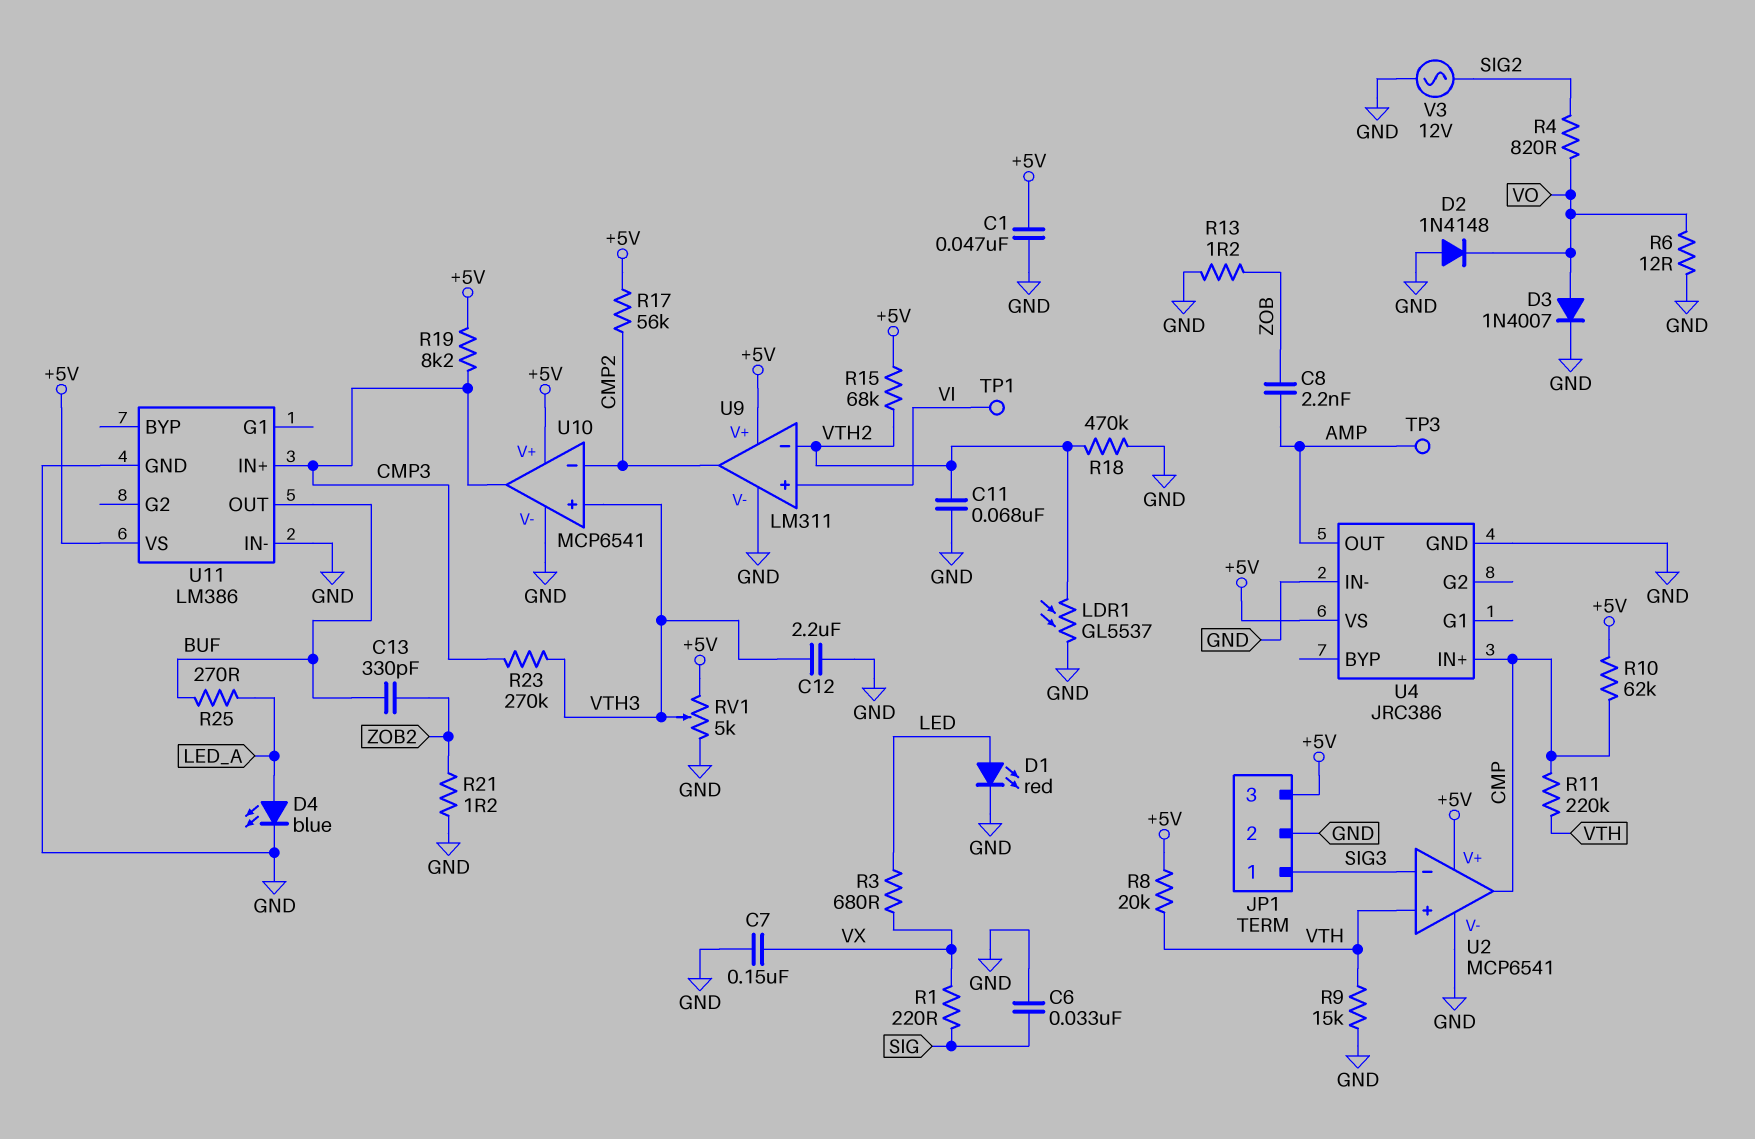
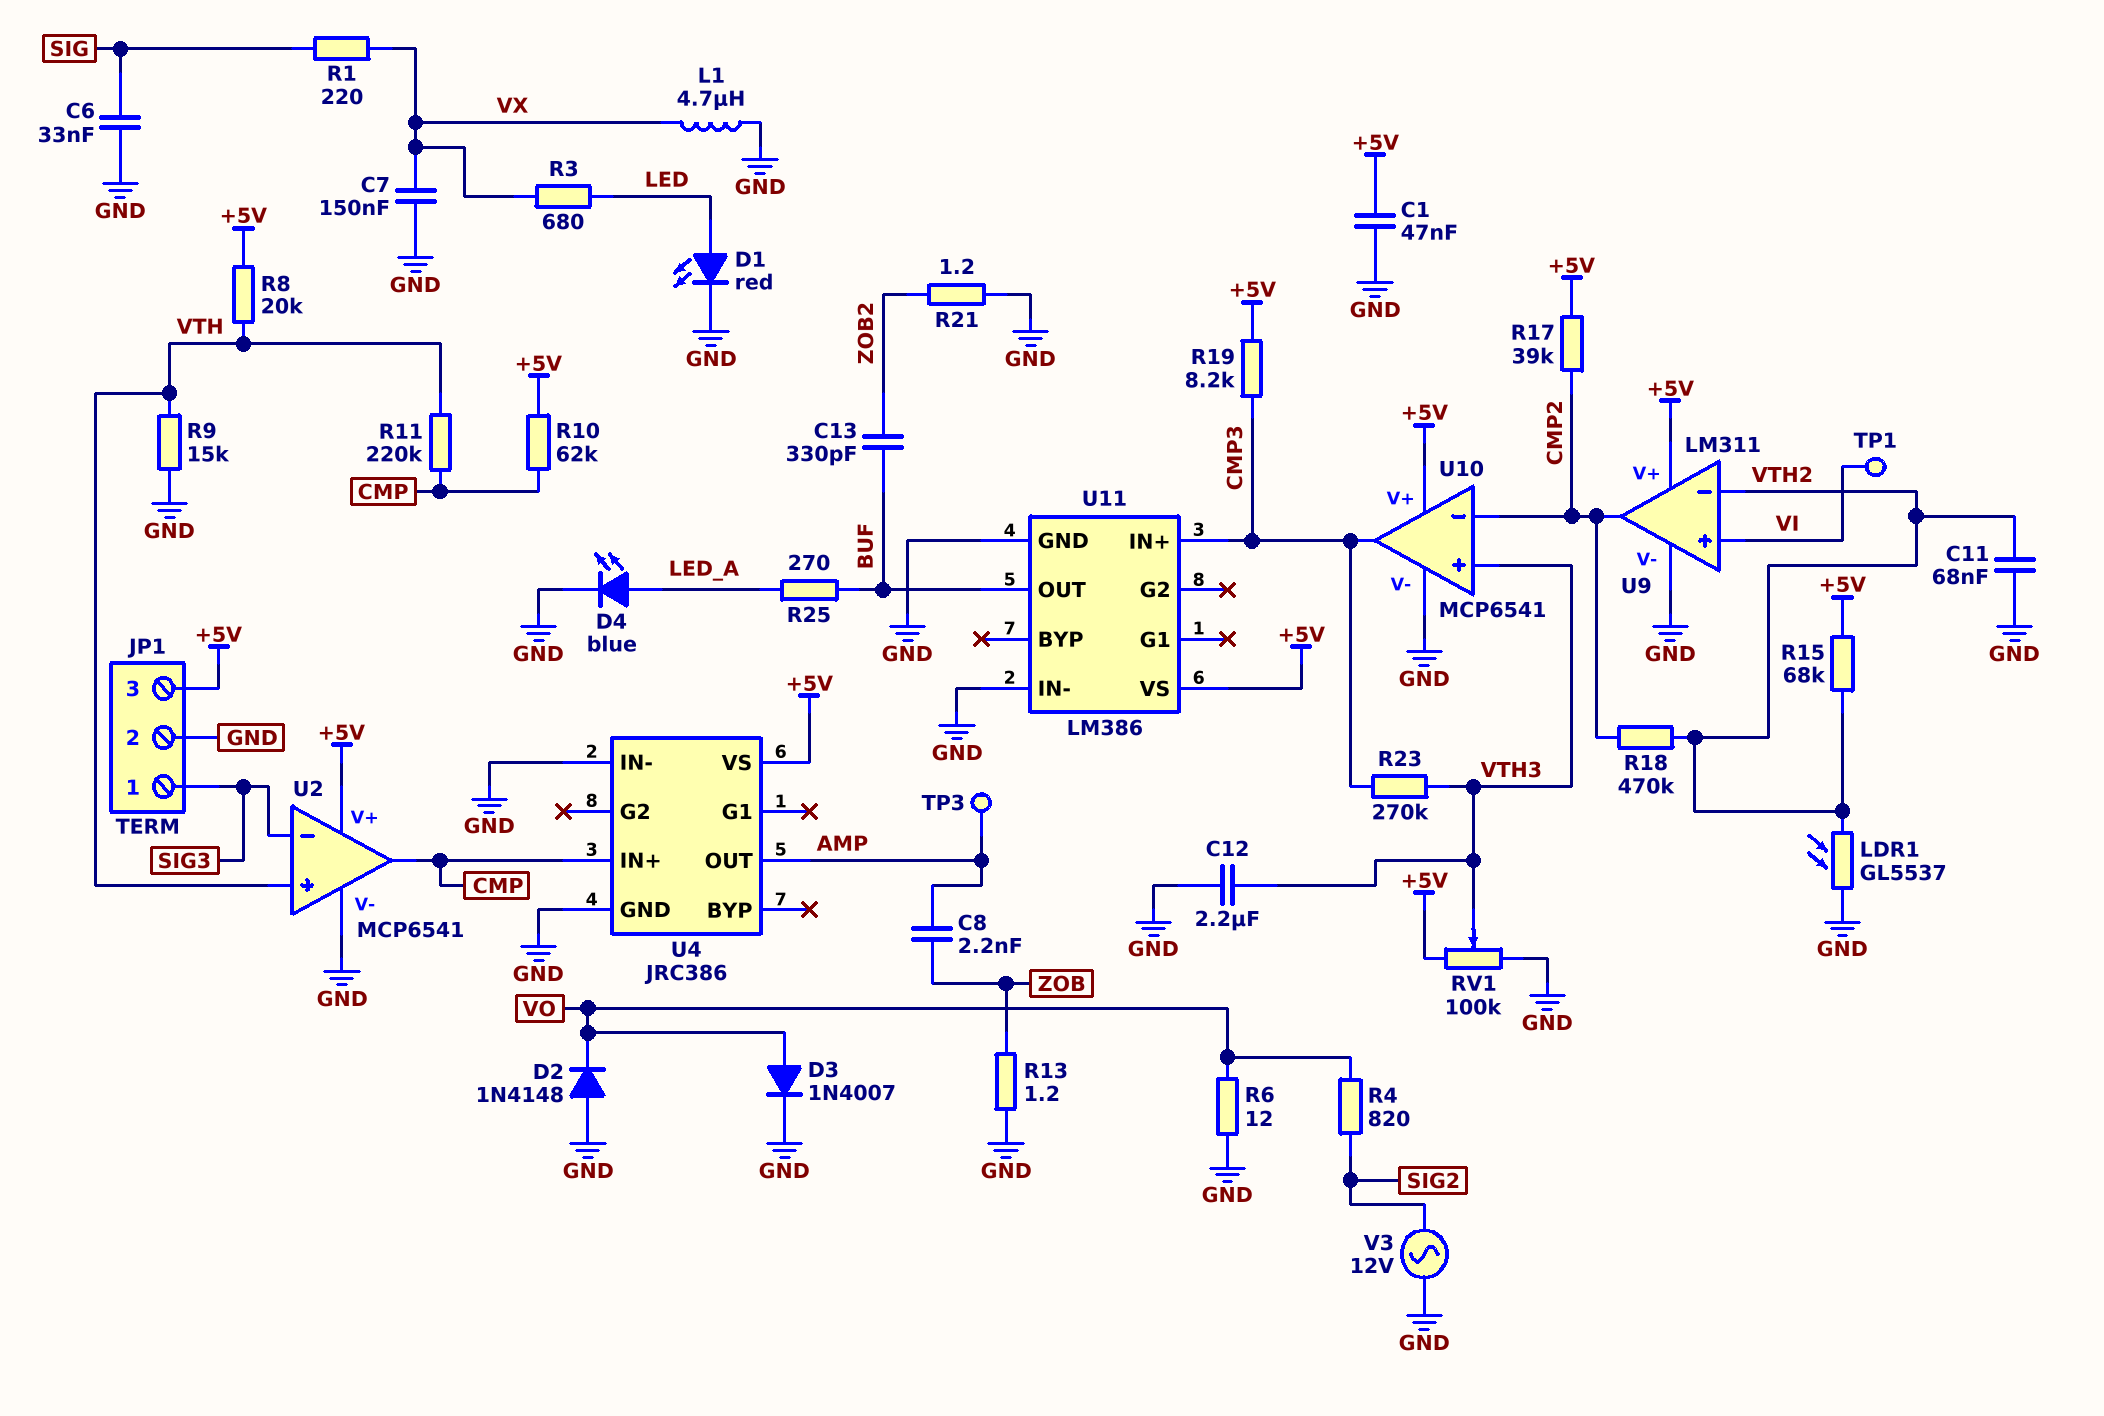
L1: none -> 4.7uH (GND, VX)
R17: 56k (+5V, CMP2) -> 39k (+5V, CMP2)
R18: 470k (GND, VTH2) -> 470k (CMP2, VTH2)
RV1: 5k (+5V, GND, wiper VTH3) -> 100k (+5V, GND, wiper VTH3)

